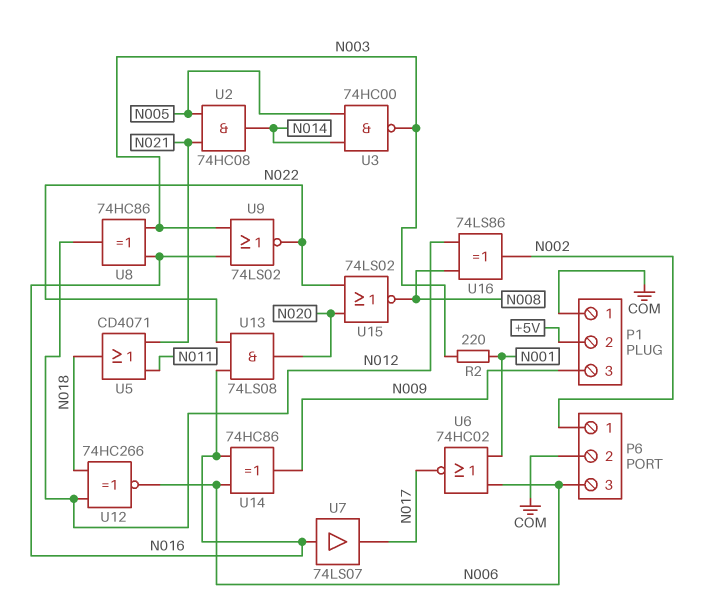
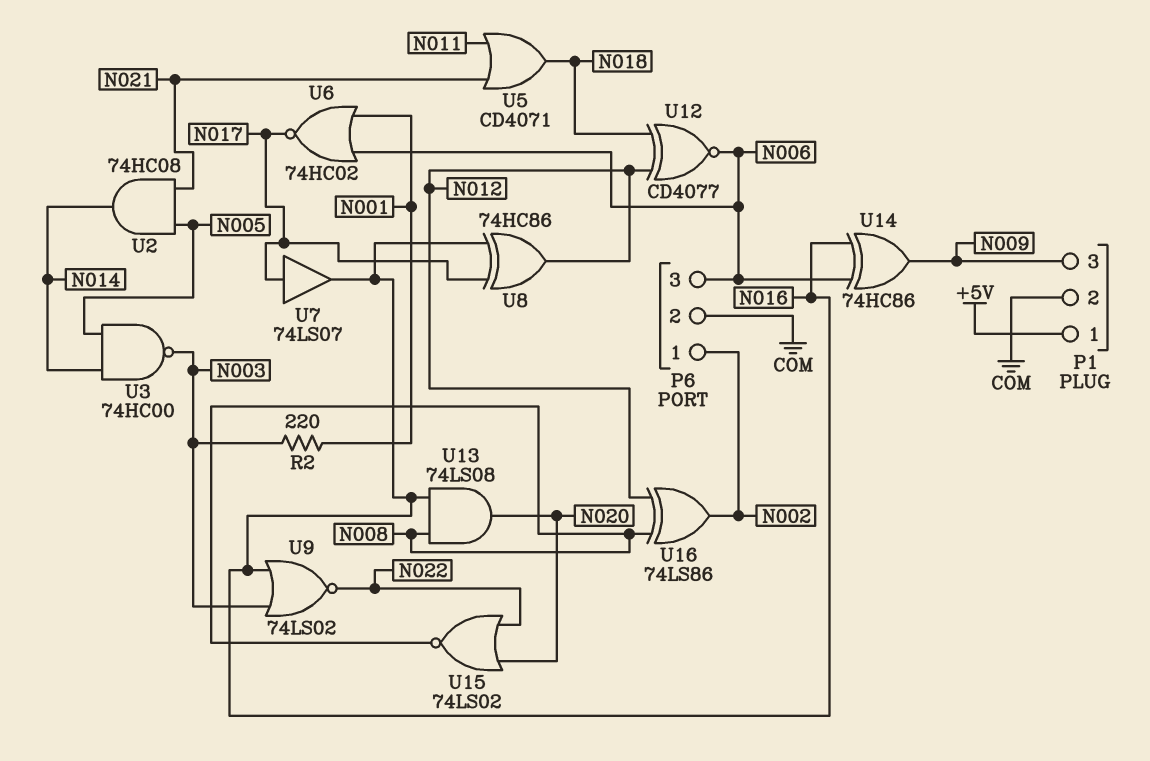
P1 pin 1: COM -> +5V
P1 pin 2: +5V -> COM
U7: buffer 74LS07 (in N016, out N017) -> buffer 74LS07 (in N017, out N016)
U8: XOR 74HC86 (in N003, in N016, out N012) -> XOR 74HC86 (in N016, in N017, out N012)
U12: XNOR 74HC266 (in N012, in N018, out N006) -> XNOR CD4077 (in N012, in N018, out N006)
U13: AND 74LS08 (in N016, in N022, out N020) -> AND 74LS08 (in N008, in N016, out N020)

